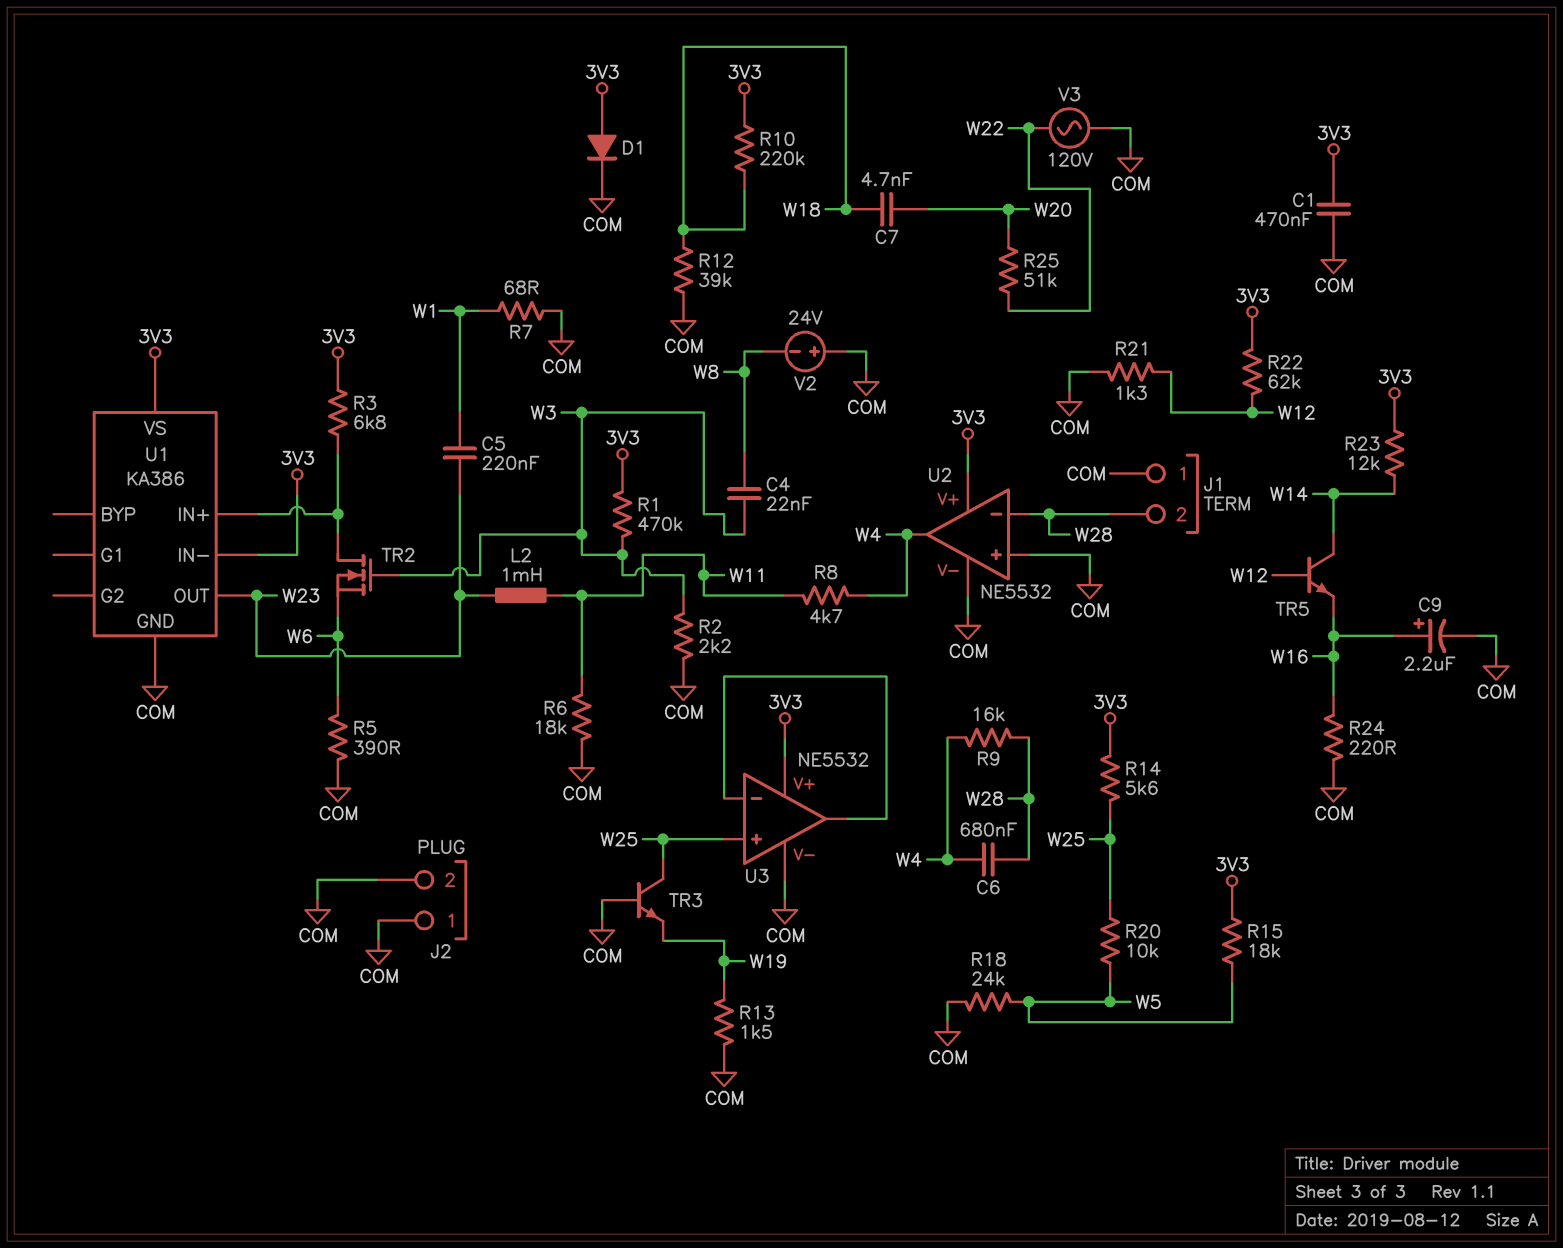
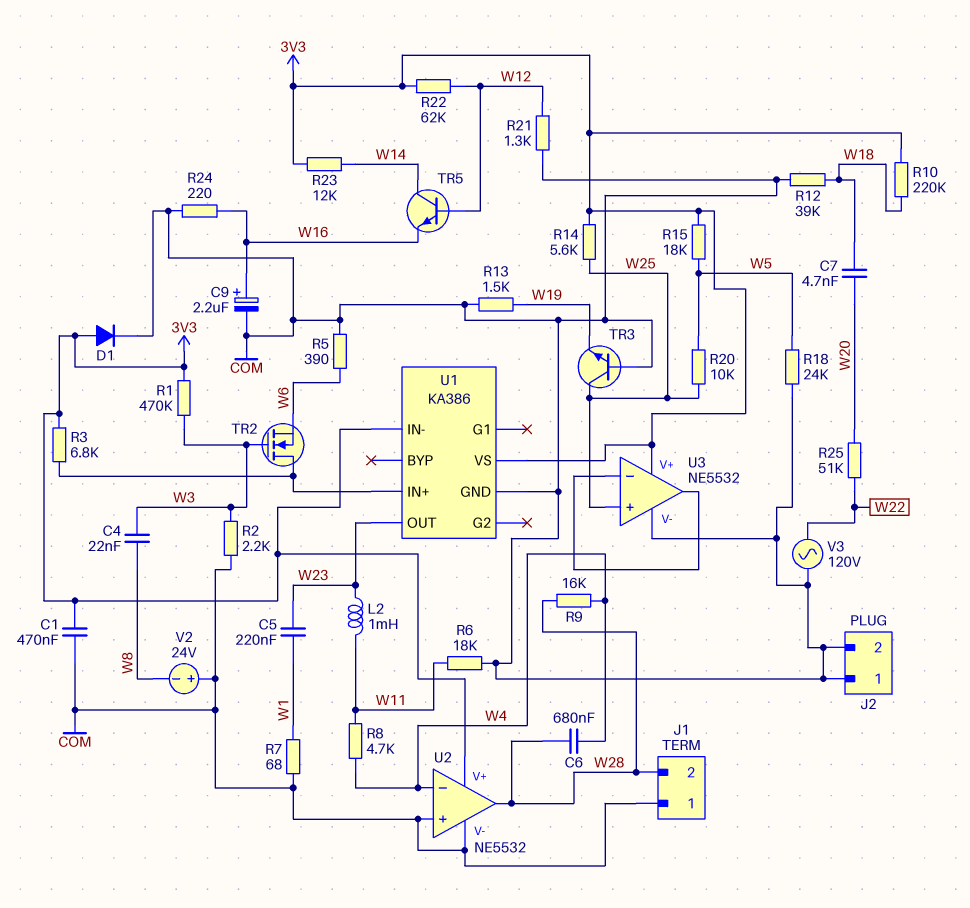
U2 pin in-: W28 -> W4
U2 pin out: W4 -> W28

